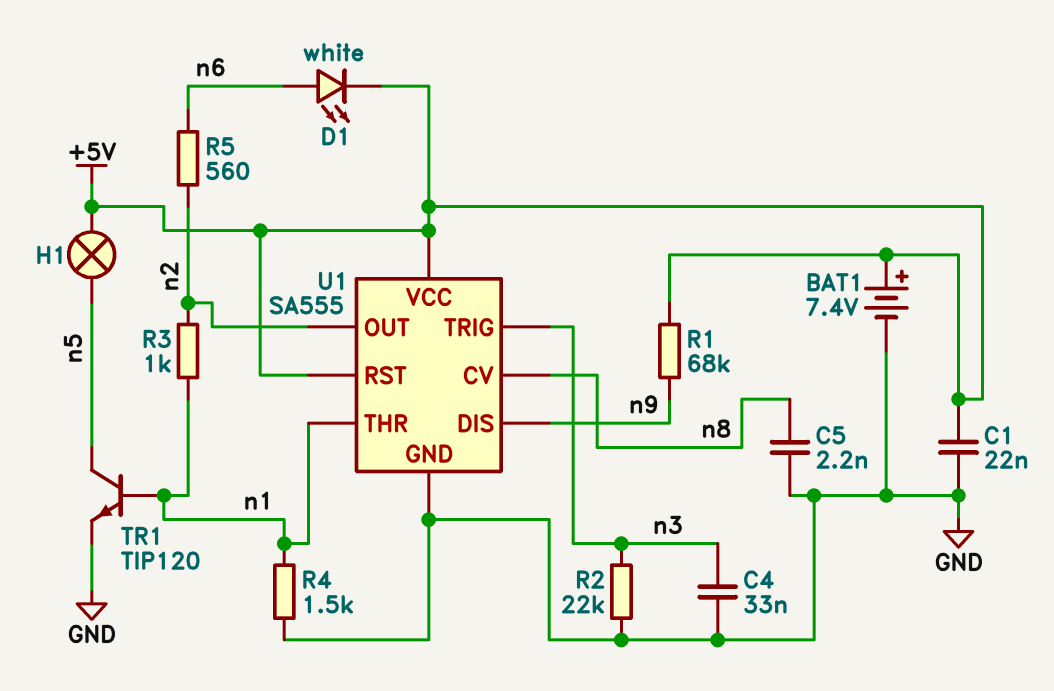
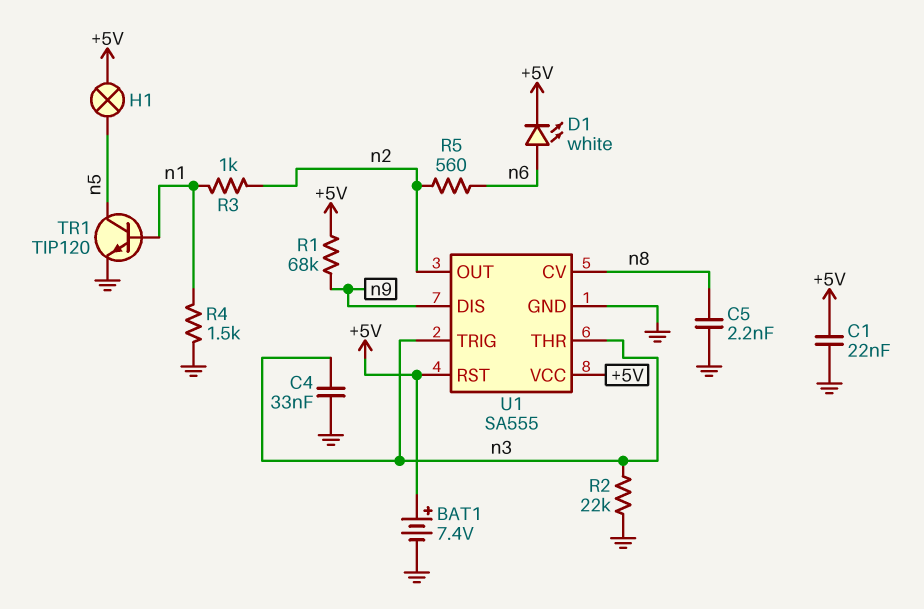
U1 pin THR: n1 -> n3

